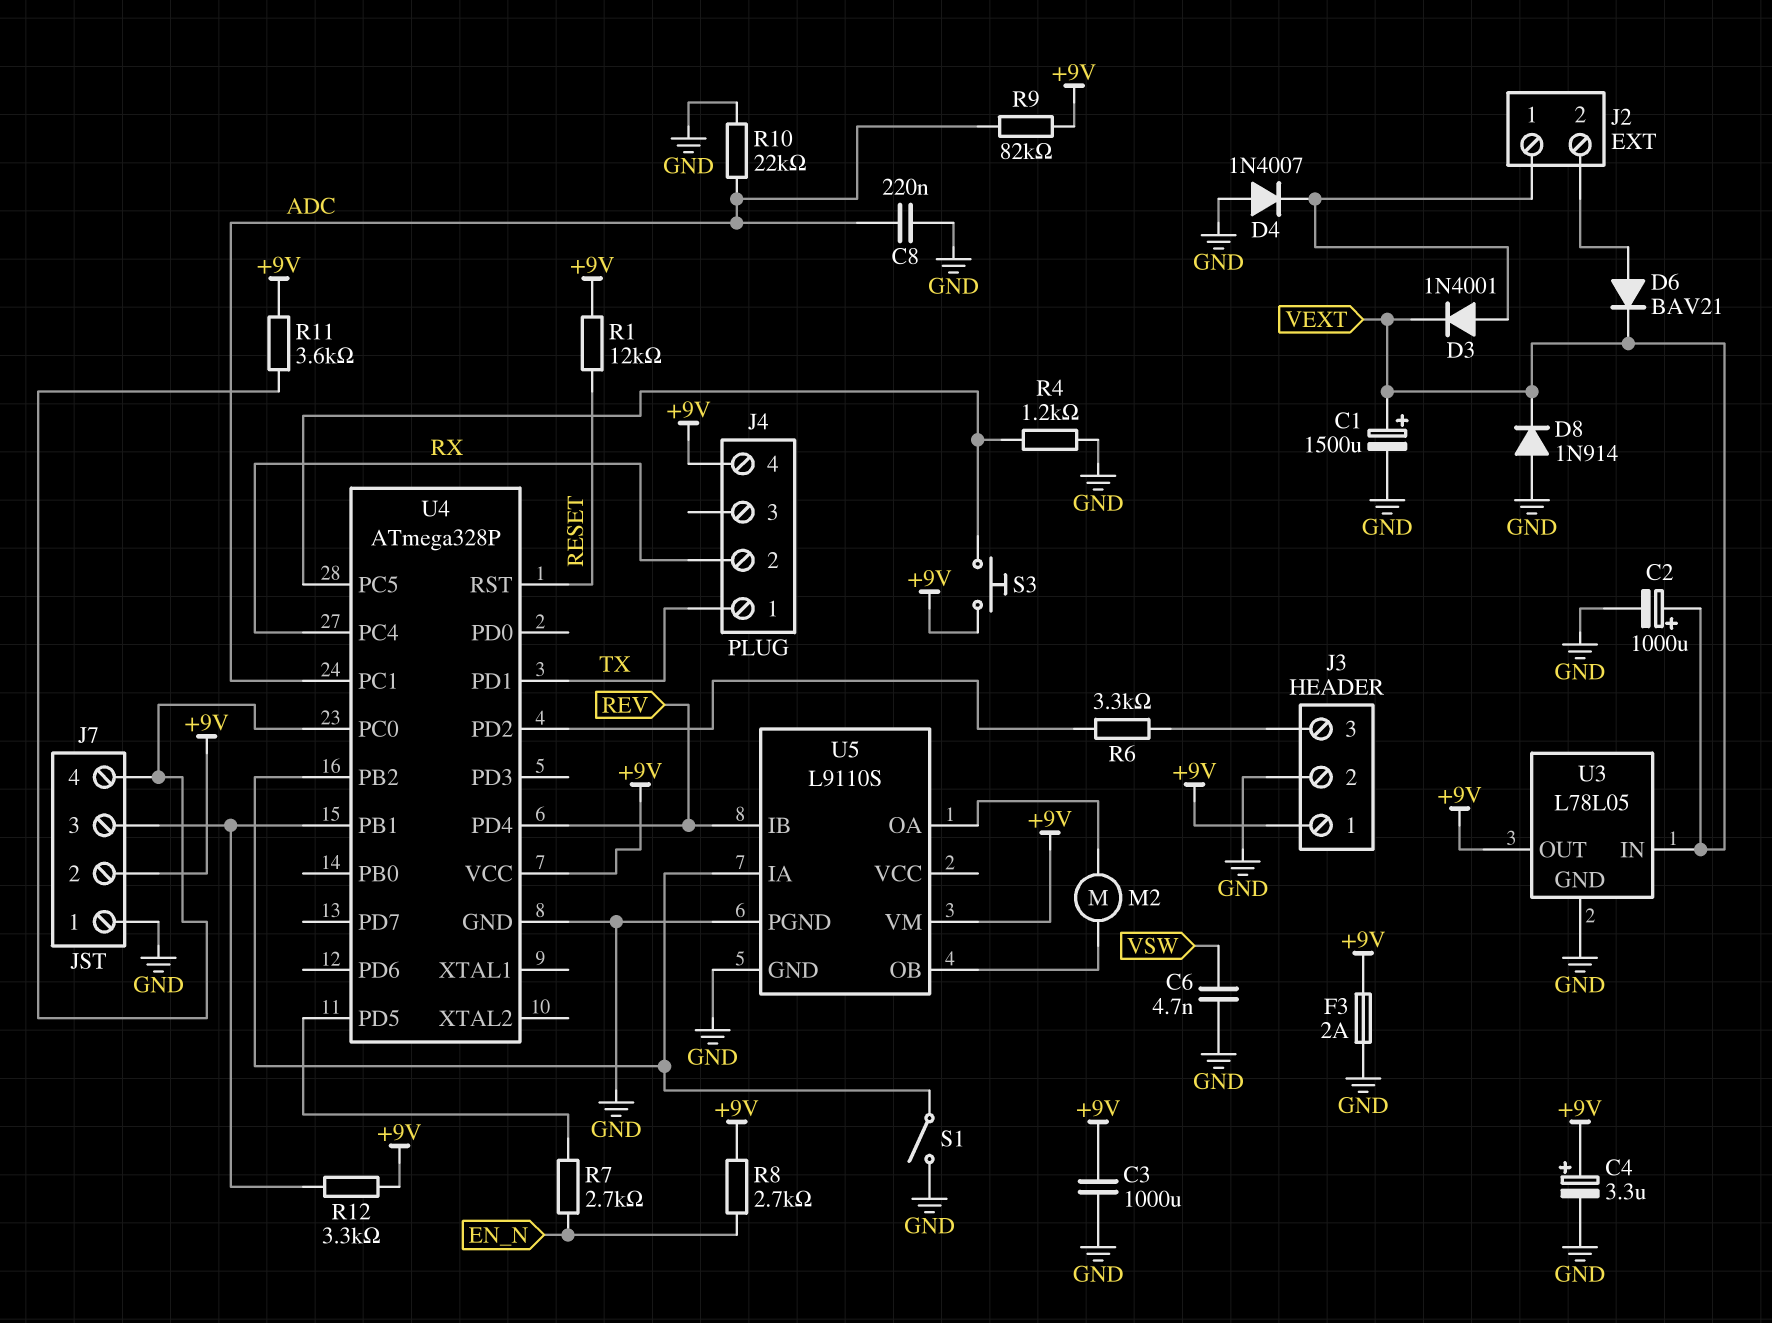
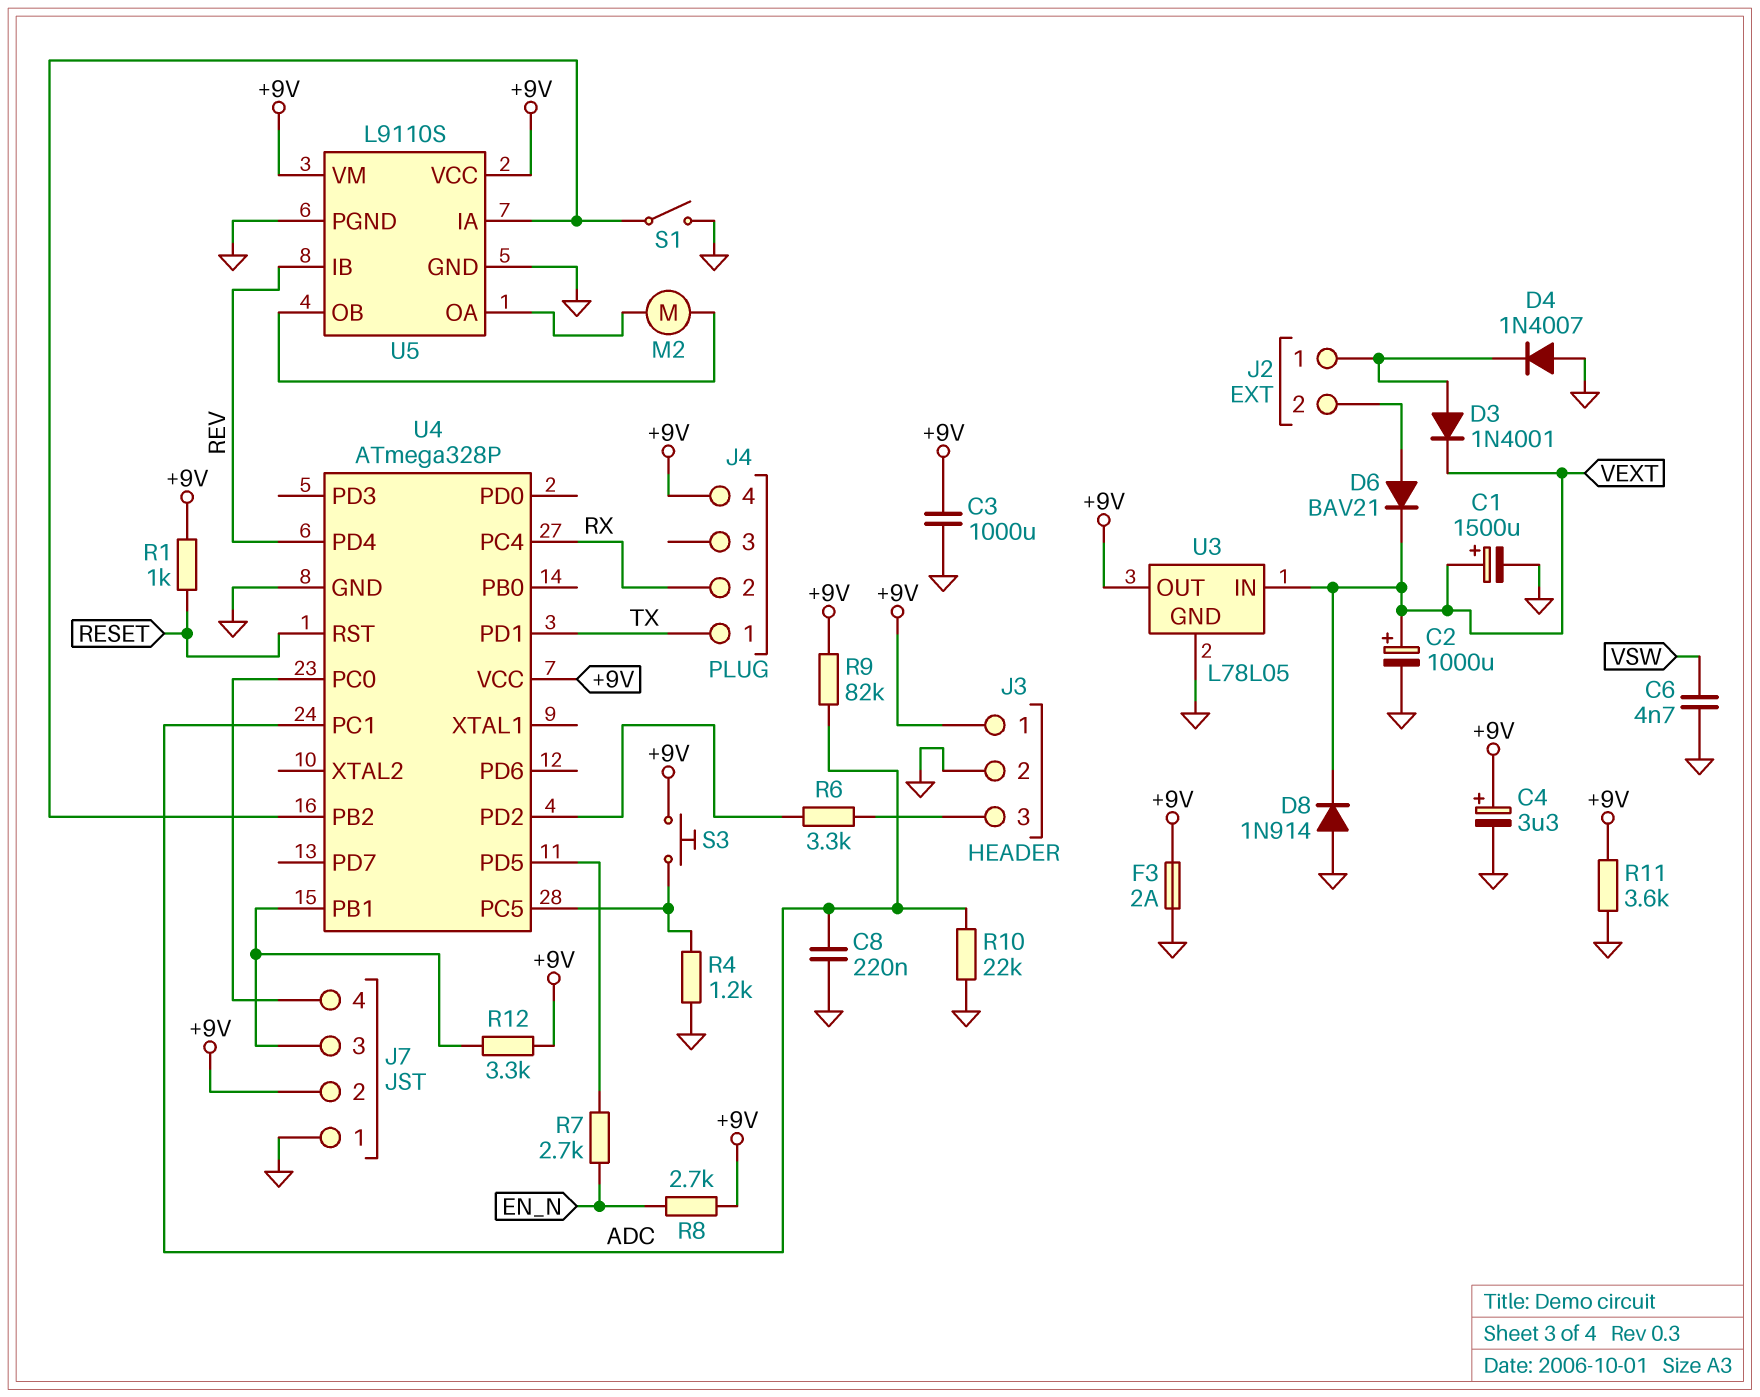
R1: 12k (+9V, RESET) -> 1k (+9V, RESET)
R11: 3.6k (+9V, J7/4) -> 3.6k (+9V, GND)
U5 pin VCC: none -> +9V

